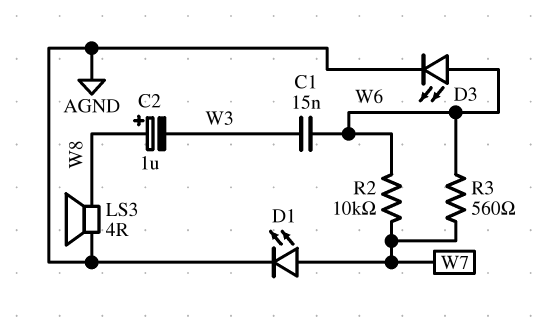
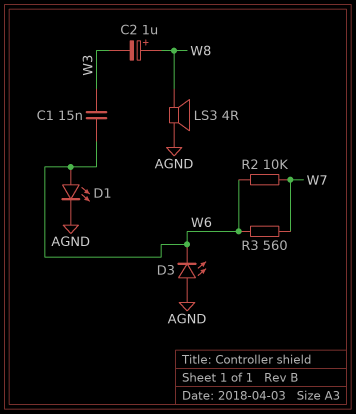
D1: LED (A W7, K AGND) -> LED (A W6, K AGND)
D3: LED (A W6, K AGND) -> LED (A AGND, K W6)

